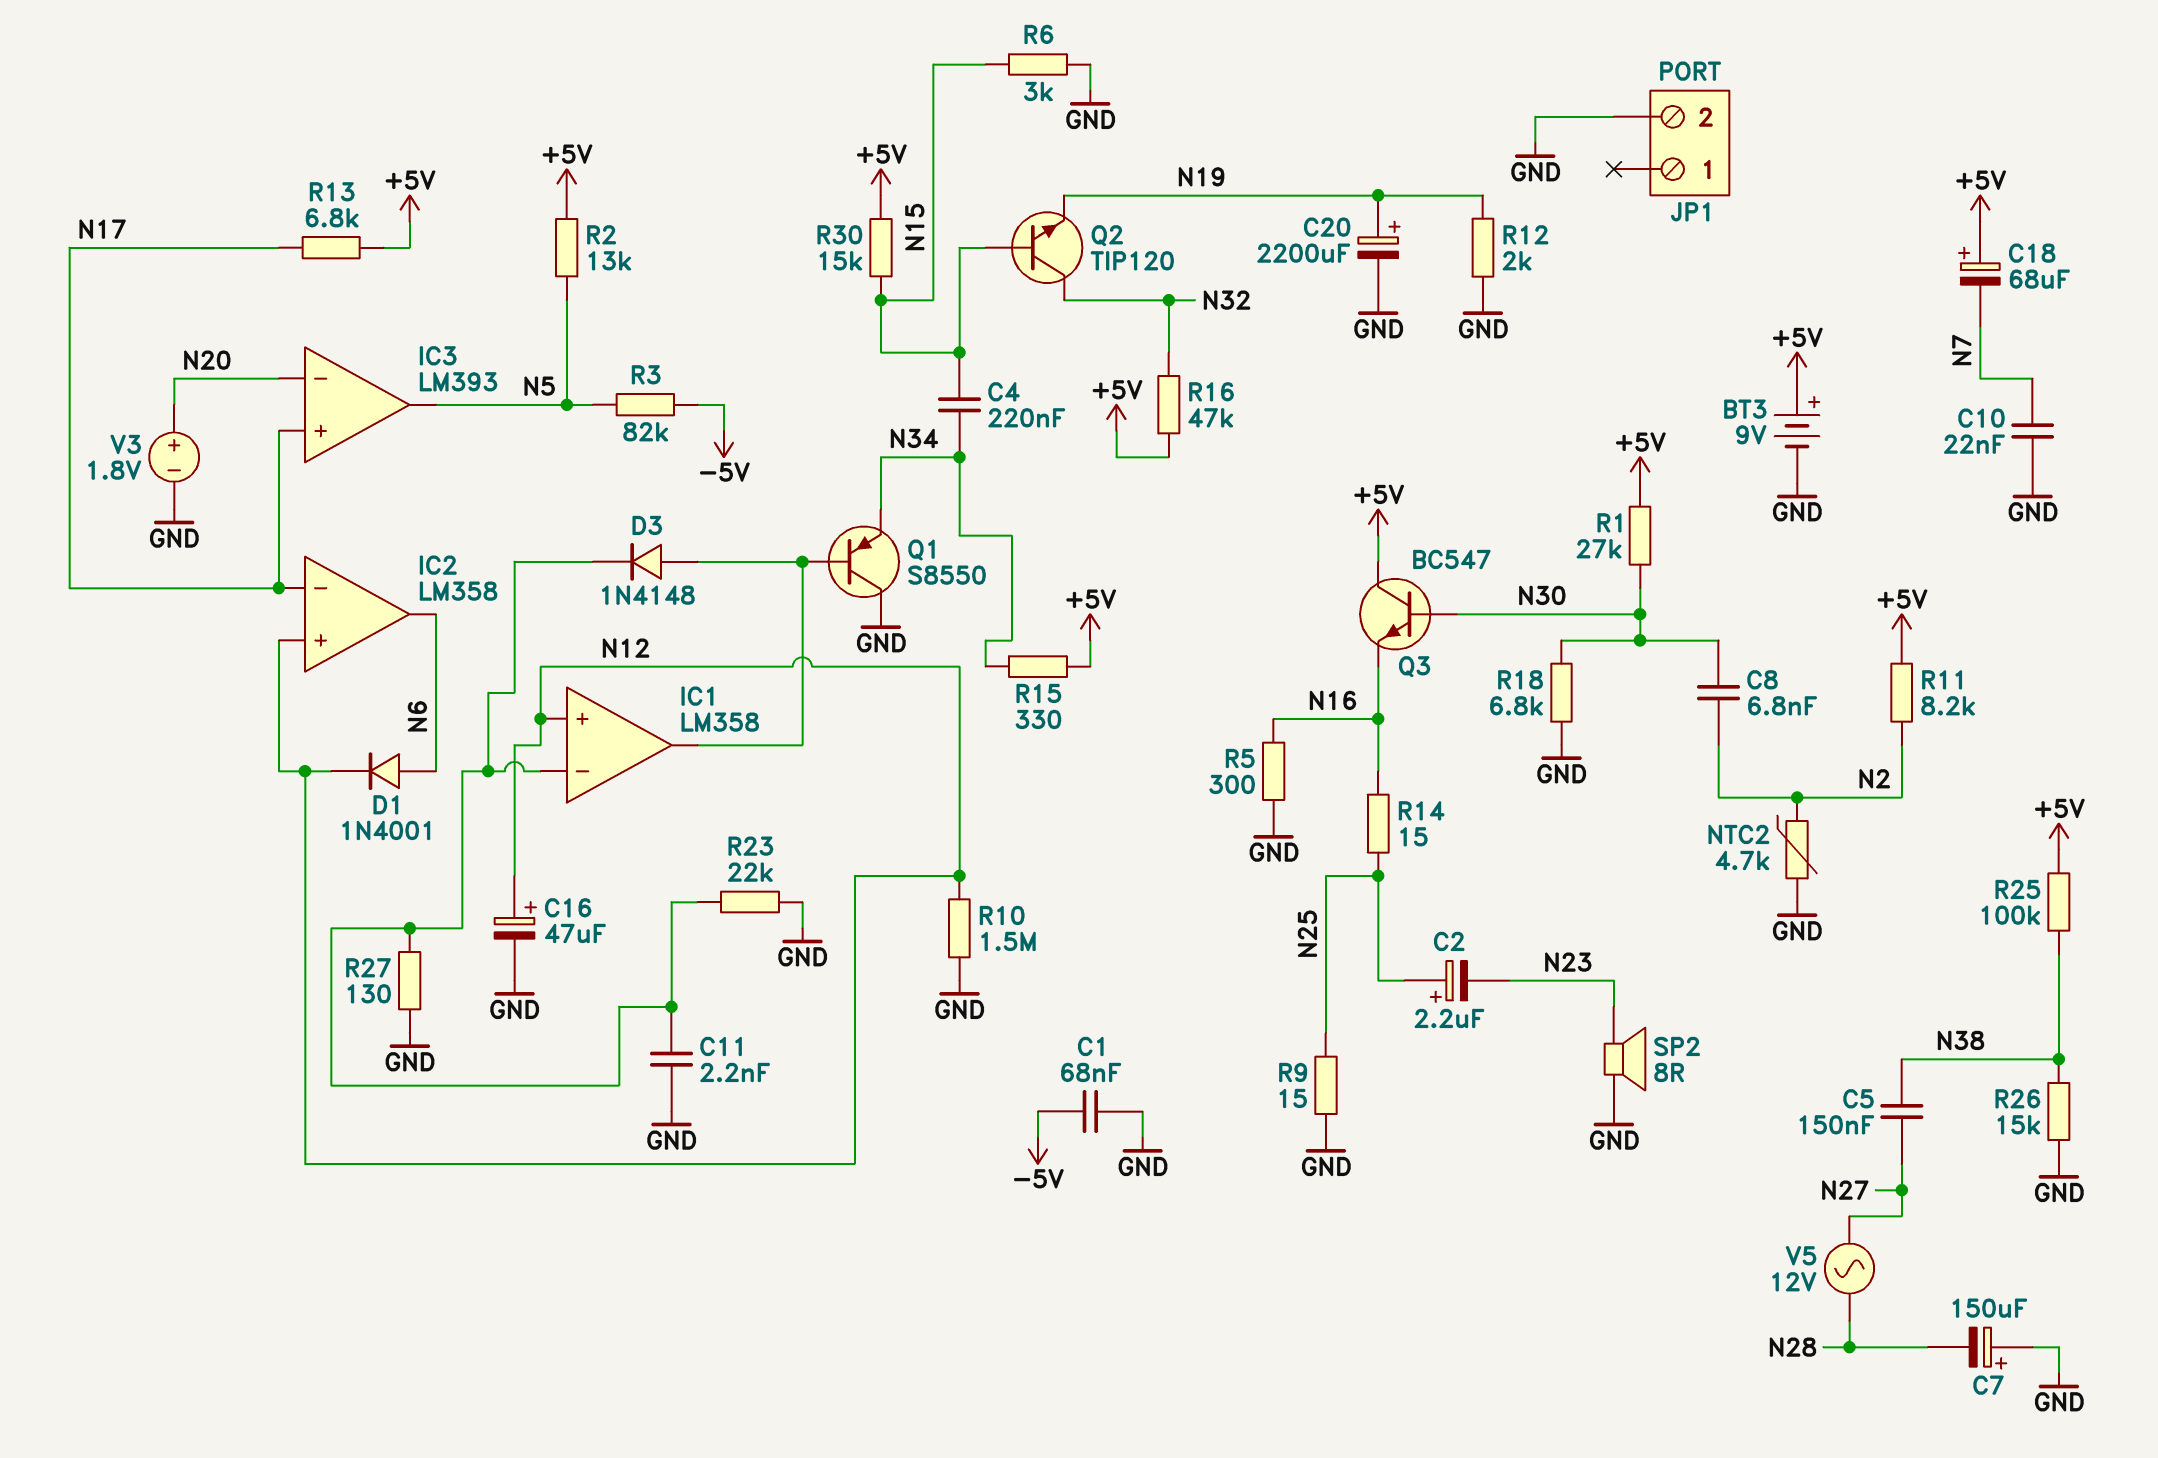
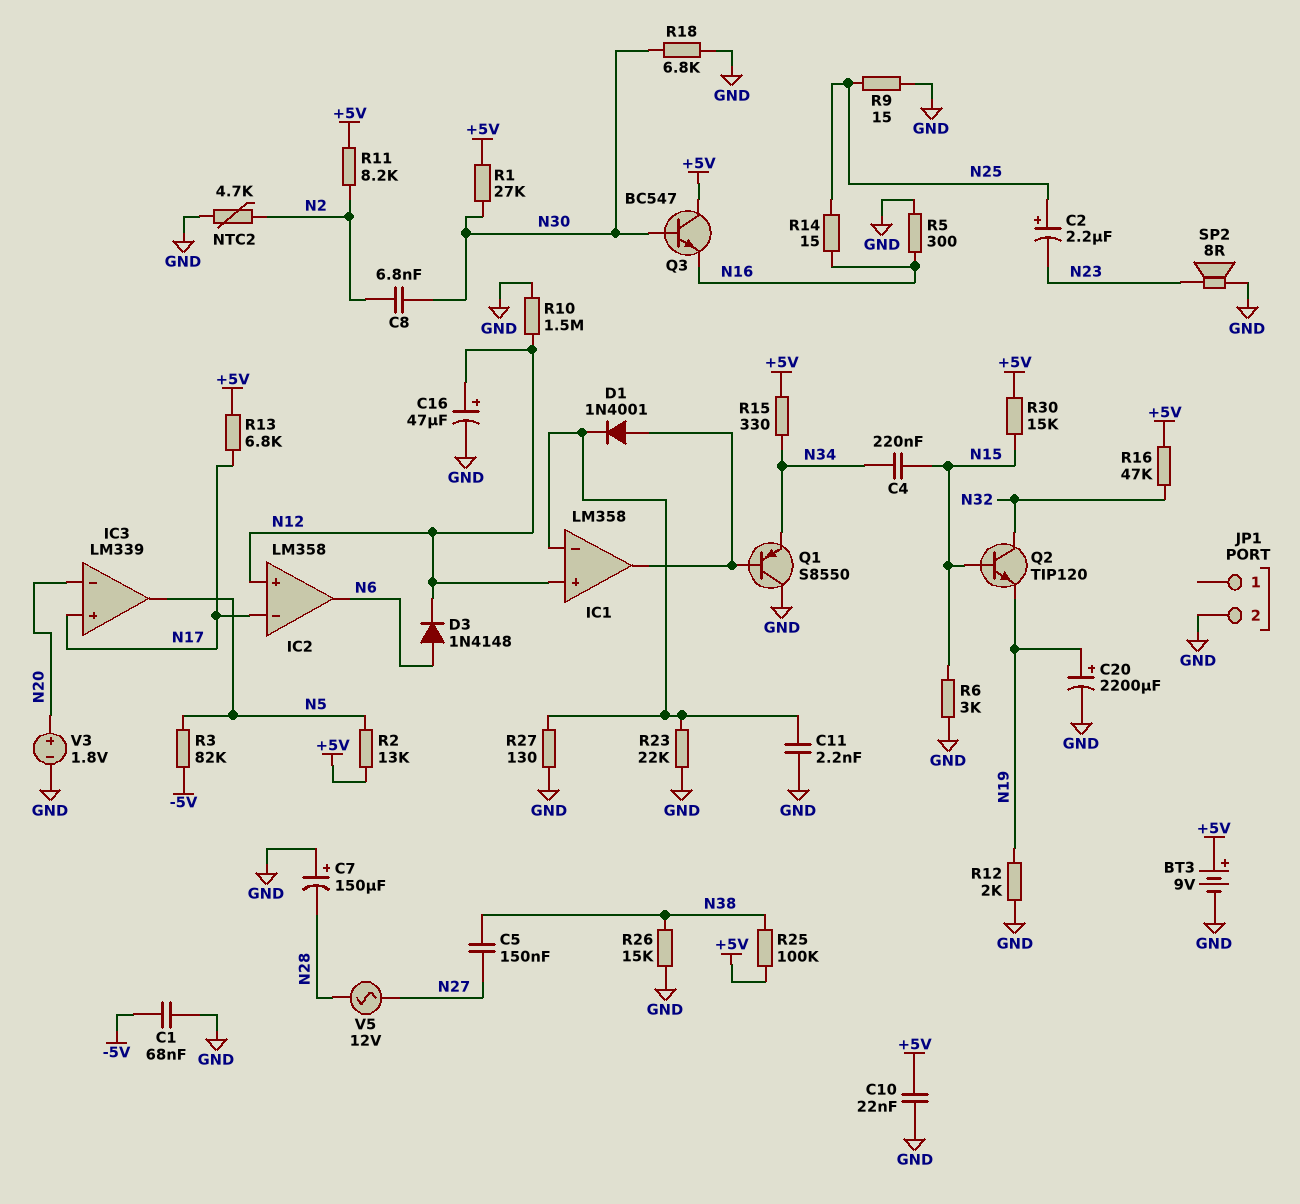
C10: 22nF (GND, N7) -> 22nF (+5V, GND)
C18: 68uF (plus +5V, minus N7) -> none
D1: diode 1N4001 (A N6, K N12) -> diode 1N4001 (A IC1/out, K IC1/in-)
D3: diode 1N4148 (A IC1/out, K IC1/in-) -> diode 1N4148 (A N6, K N12)
IC3: LM393 -> LM339

